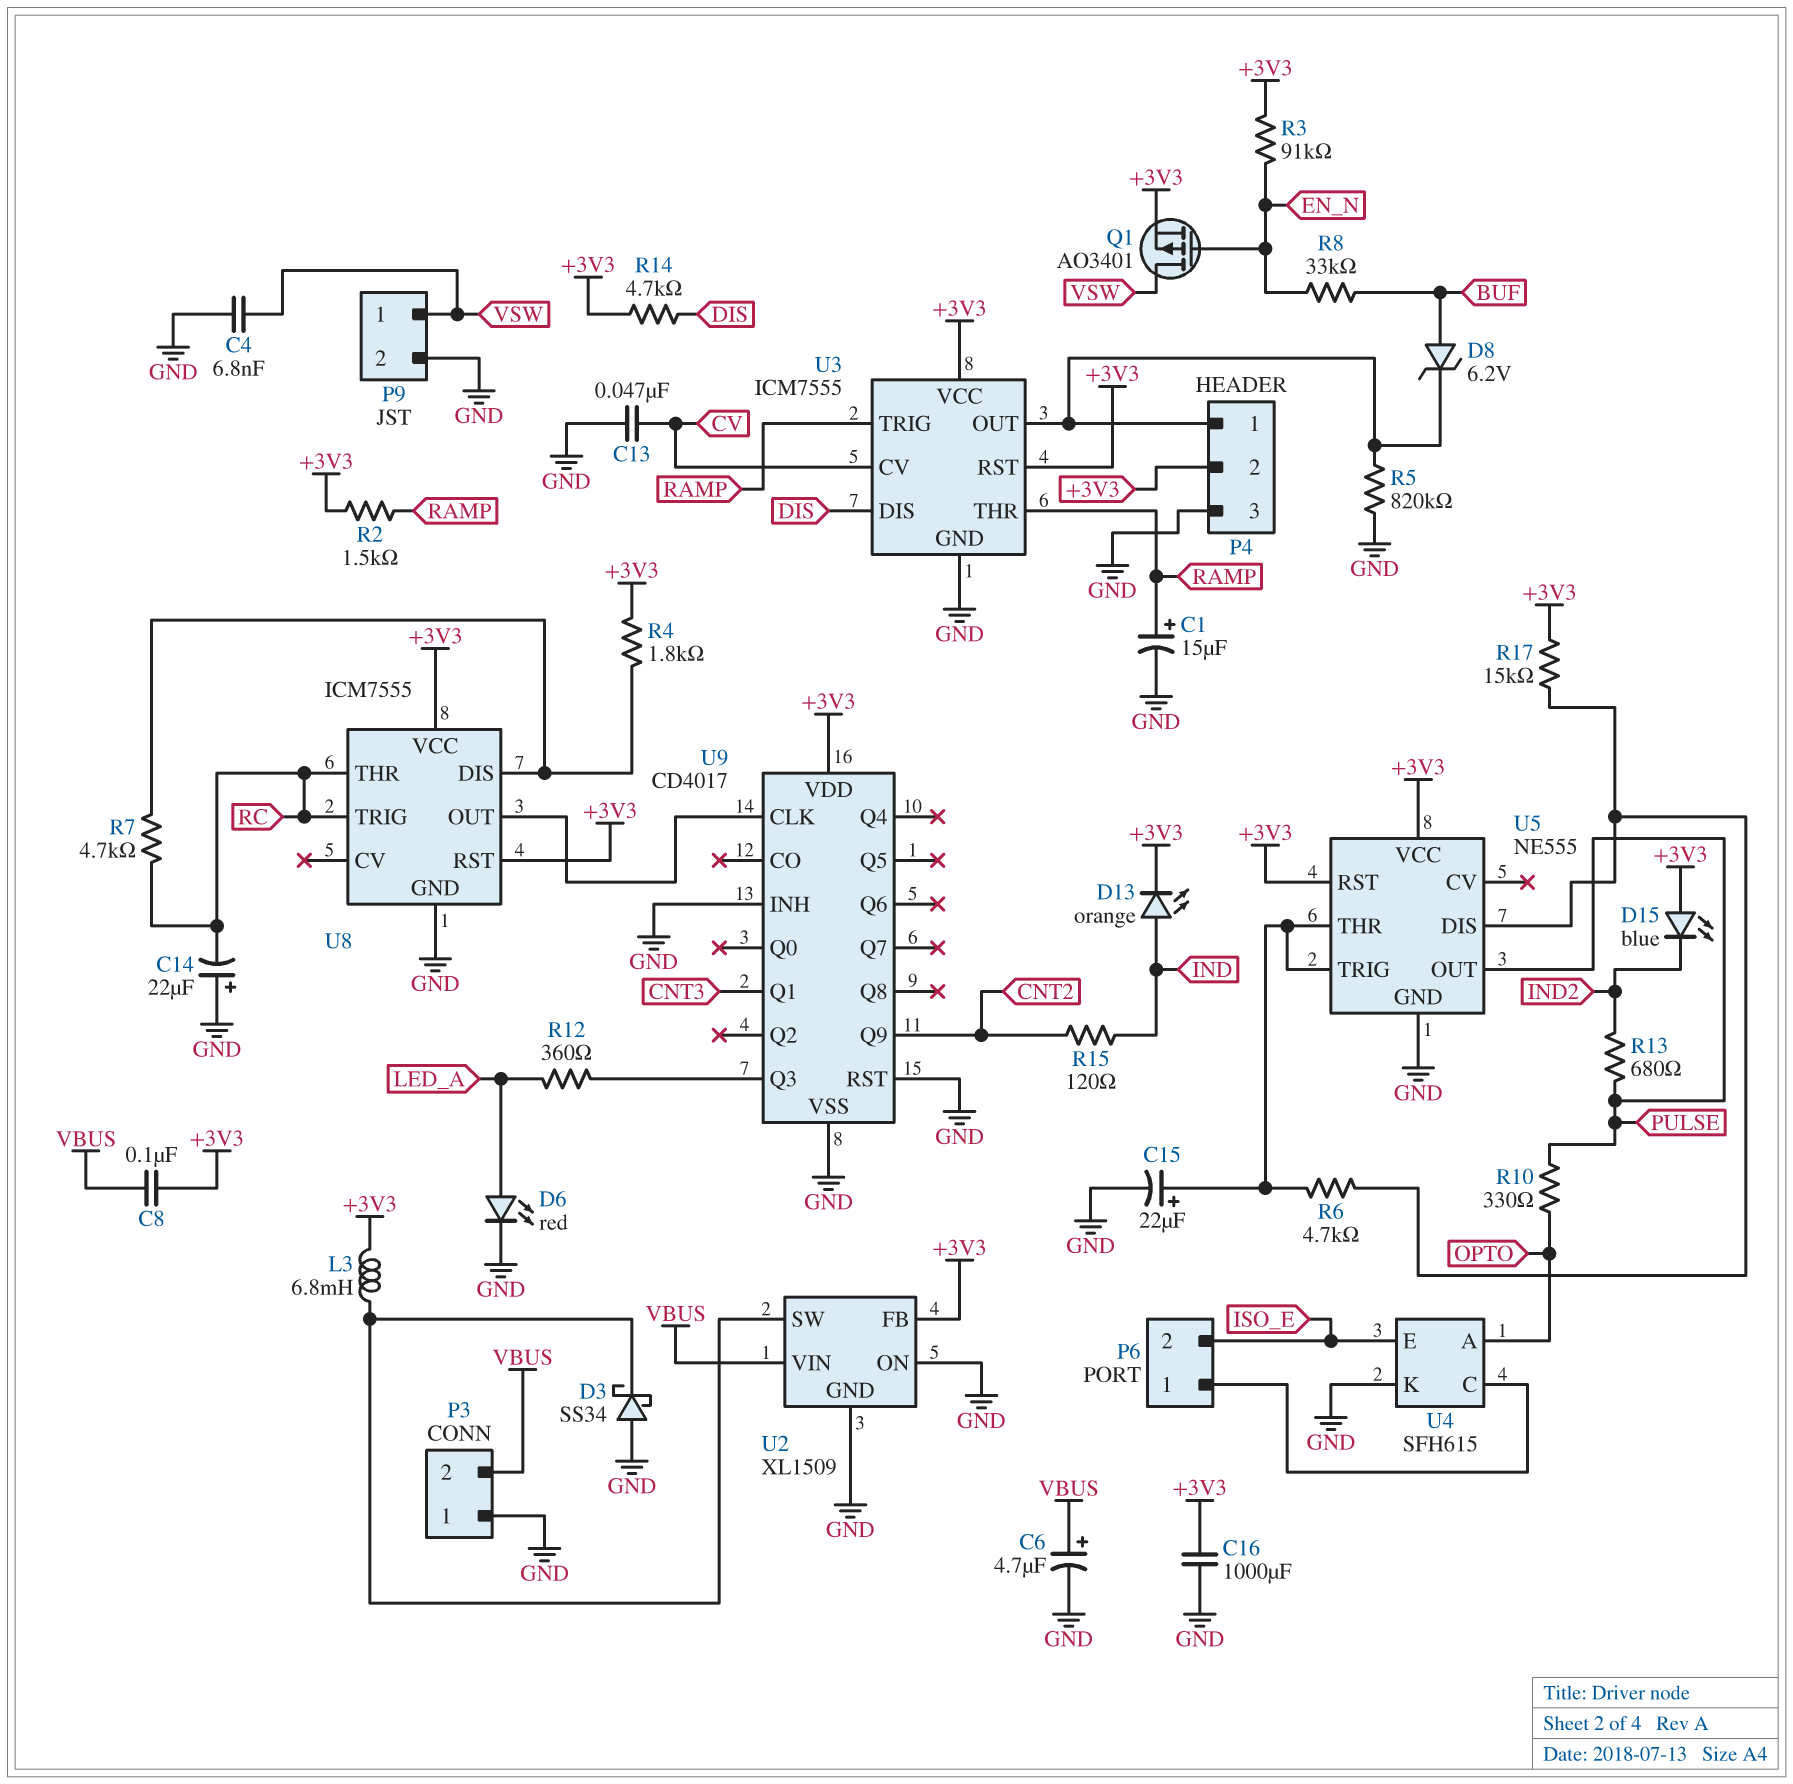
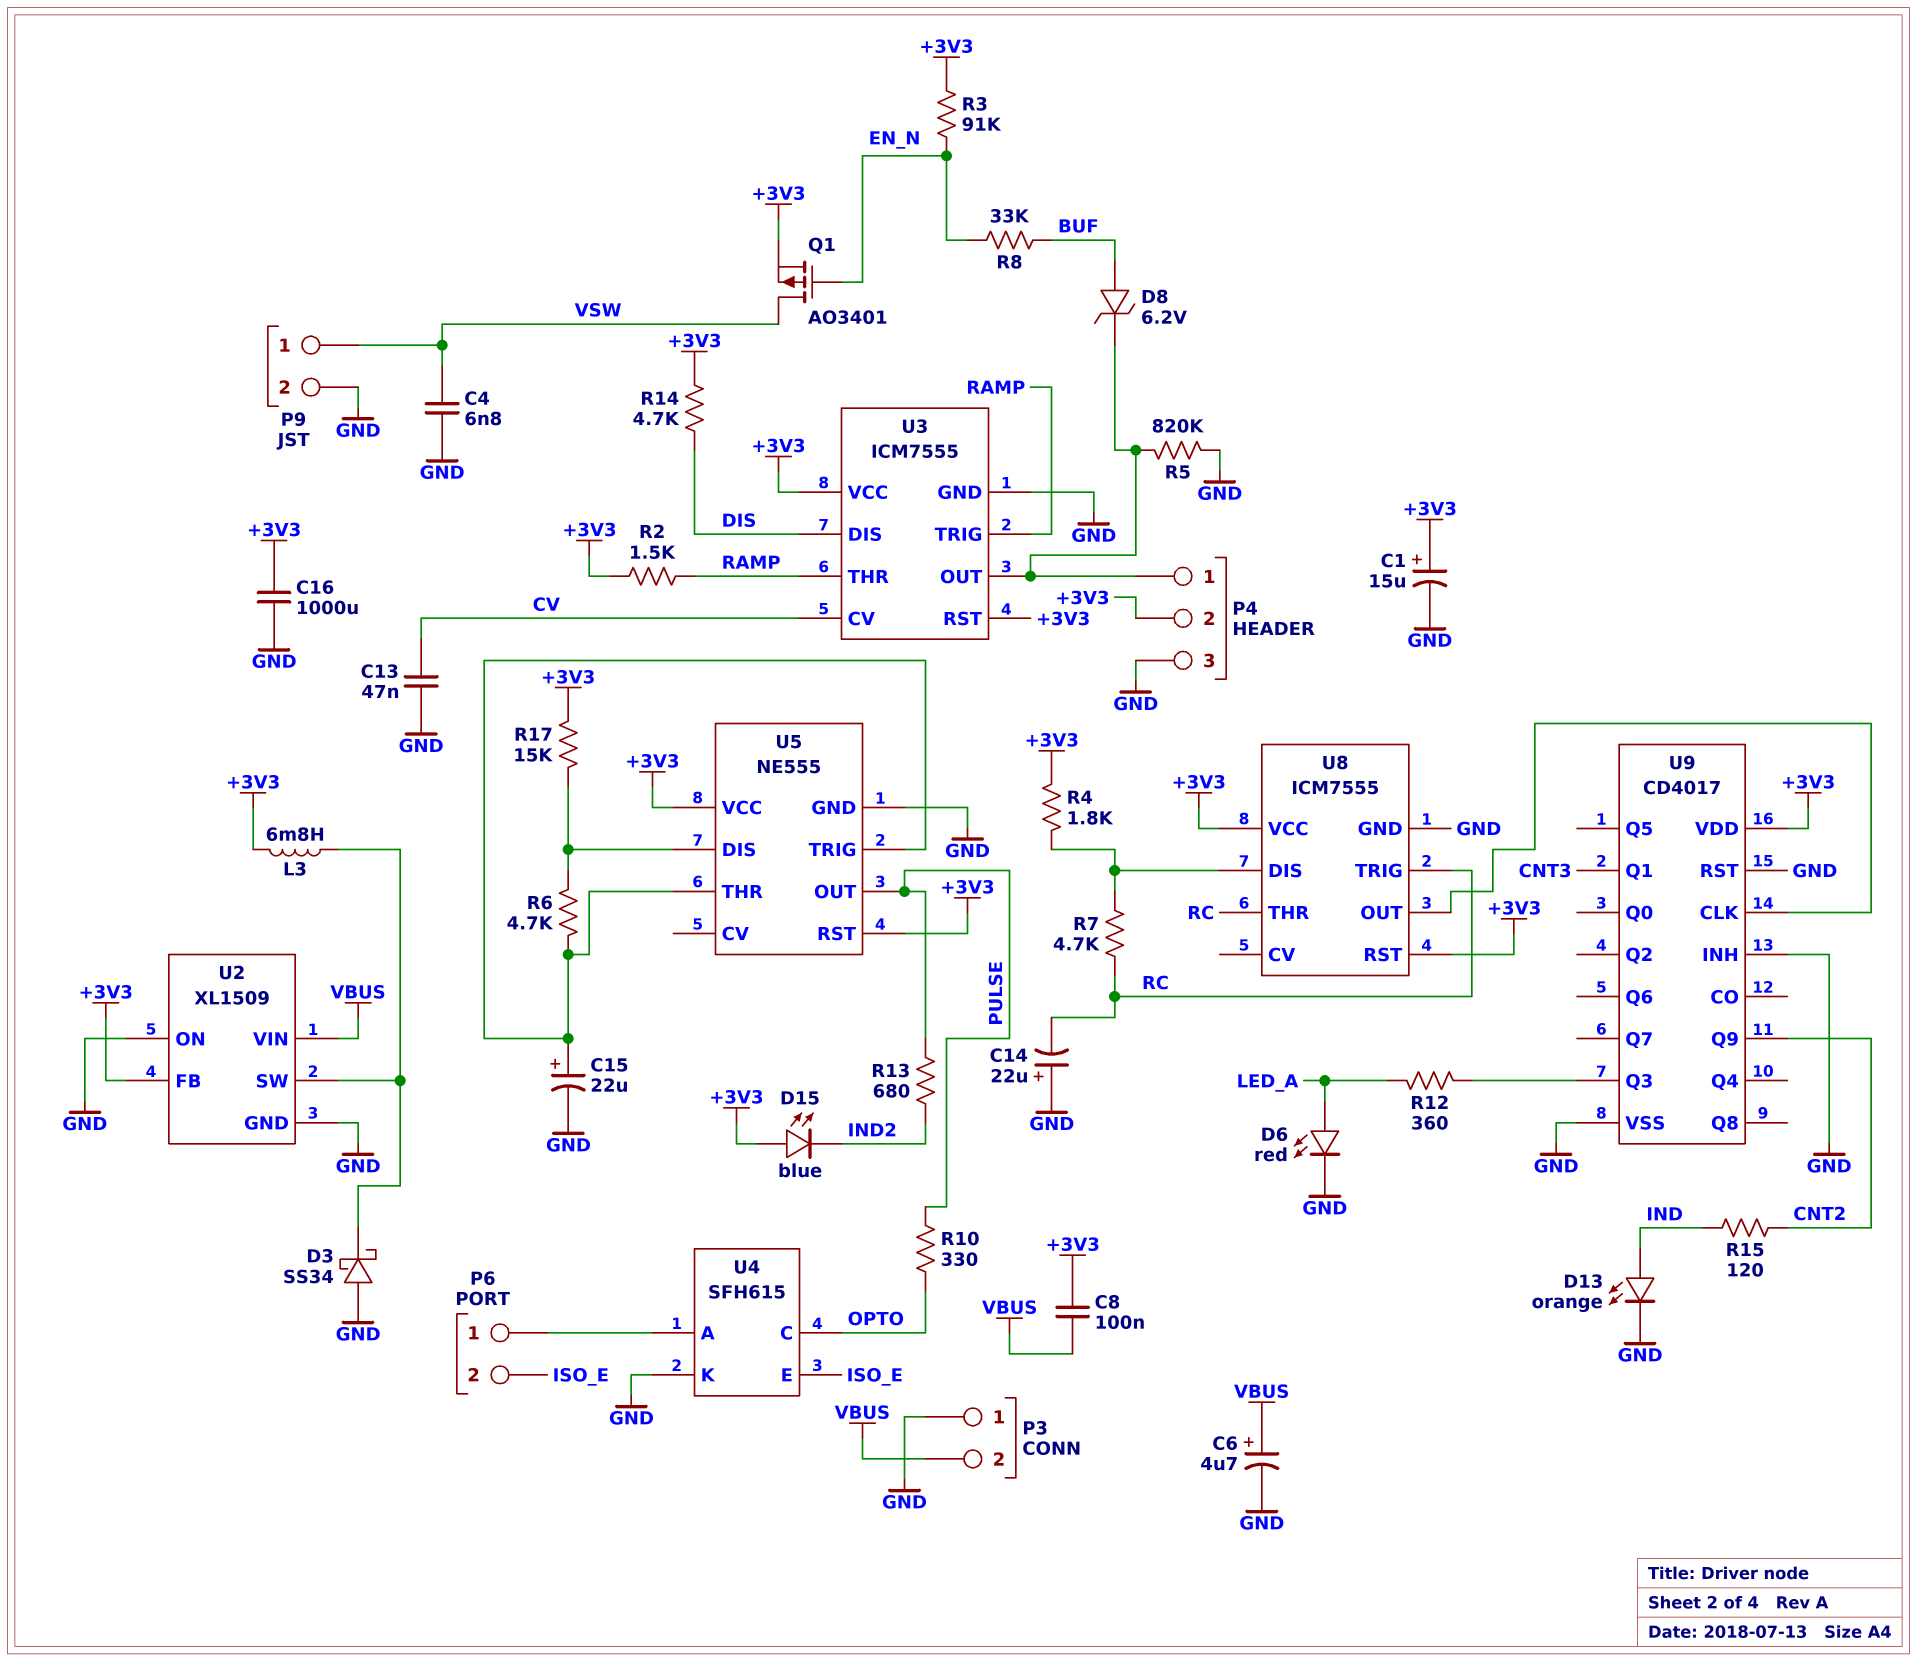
C1: 15uF (plus RAMP, minus GND) -> 15uF (plus +3V3, minus GND)
D13: LED orange (A IND, K +3V3) -> LED orange (A IND, K GND)
U4 pin A: OPTO -> P6/1
U4 pin C: P6/1 -> OPTO

